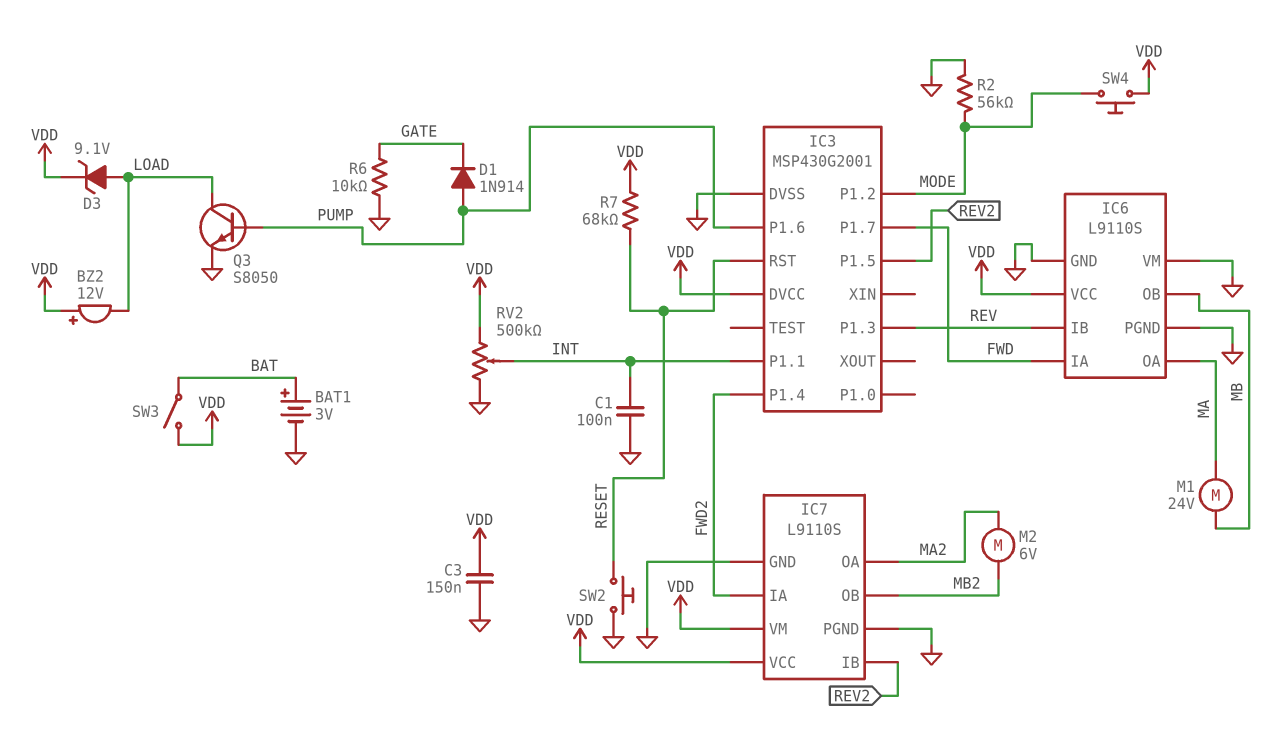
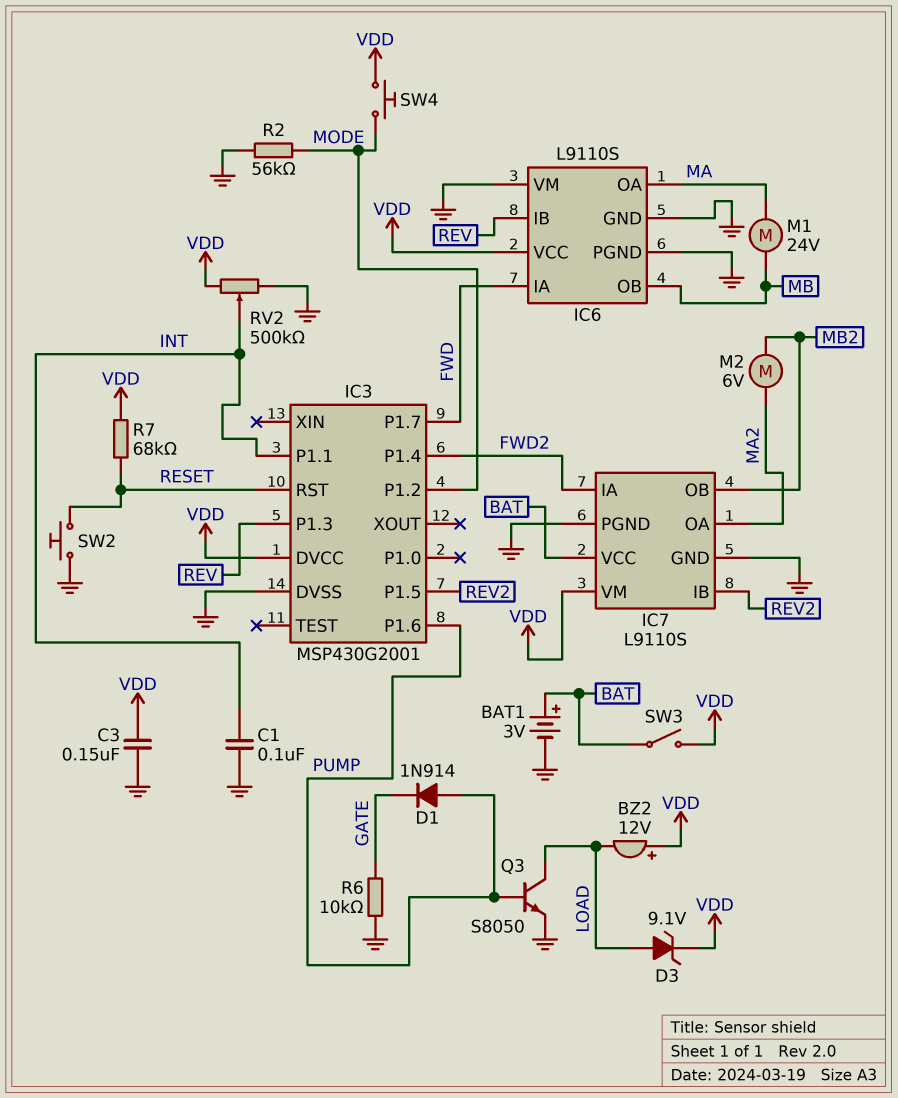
IC7 pin VCC: VDD -> BAT

